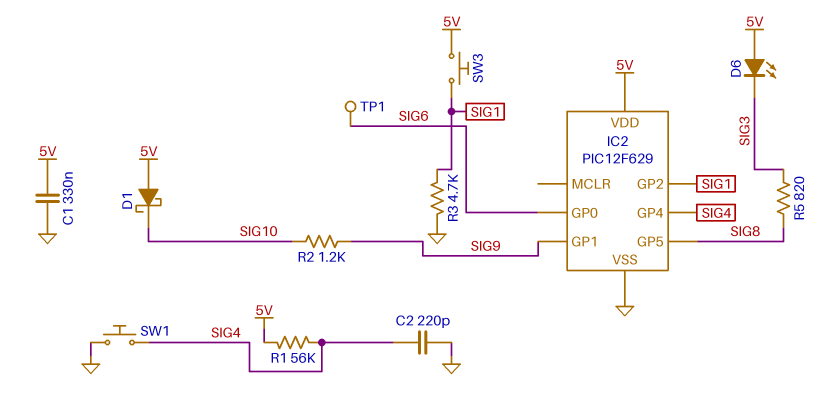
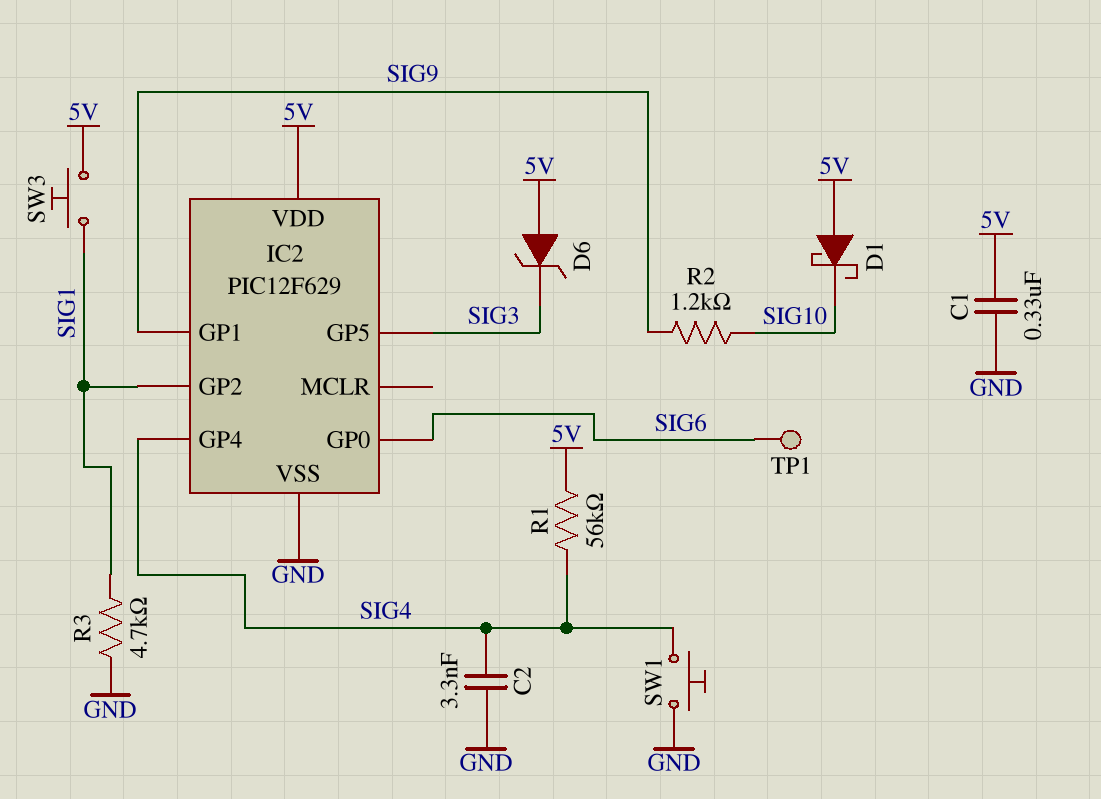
C2: 220pF (GND, SIG4) -> 3.3nF (GND, SIG4)
D6: LED (A 5V, K SIG3) -> zener (A 5V, K SIG3)
IC2 pin GP5: SIG8 -> SIG3
R5: 820 (SIG3, SIG8) -> none

